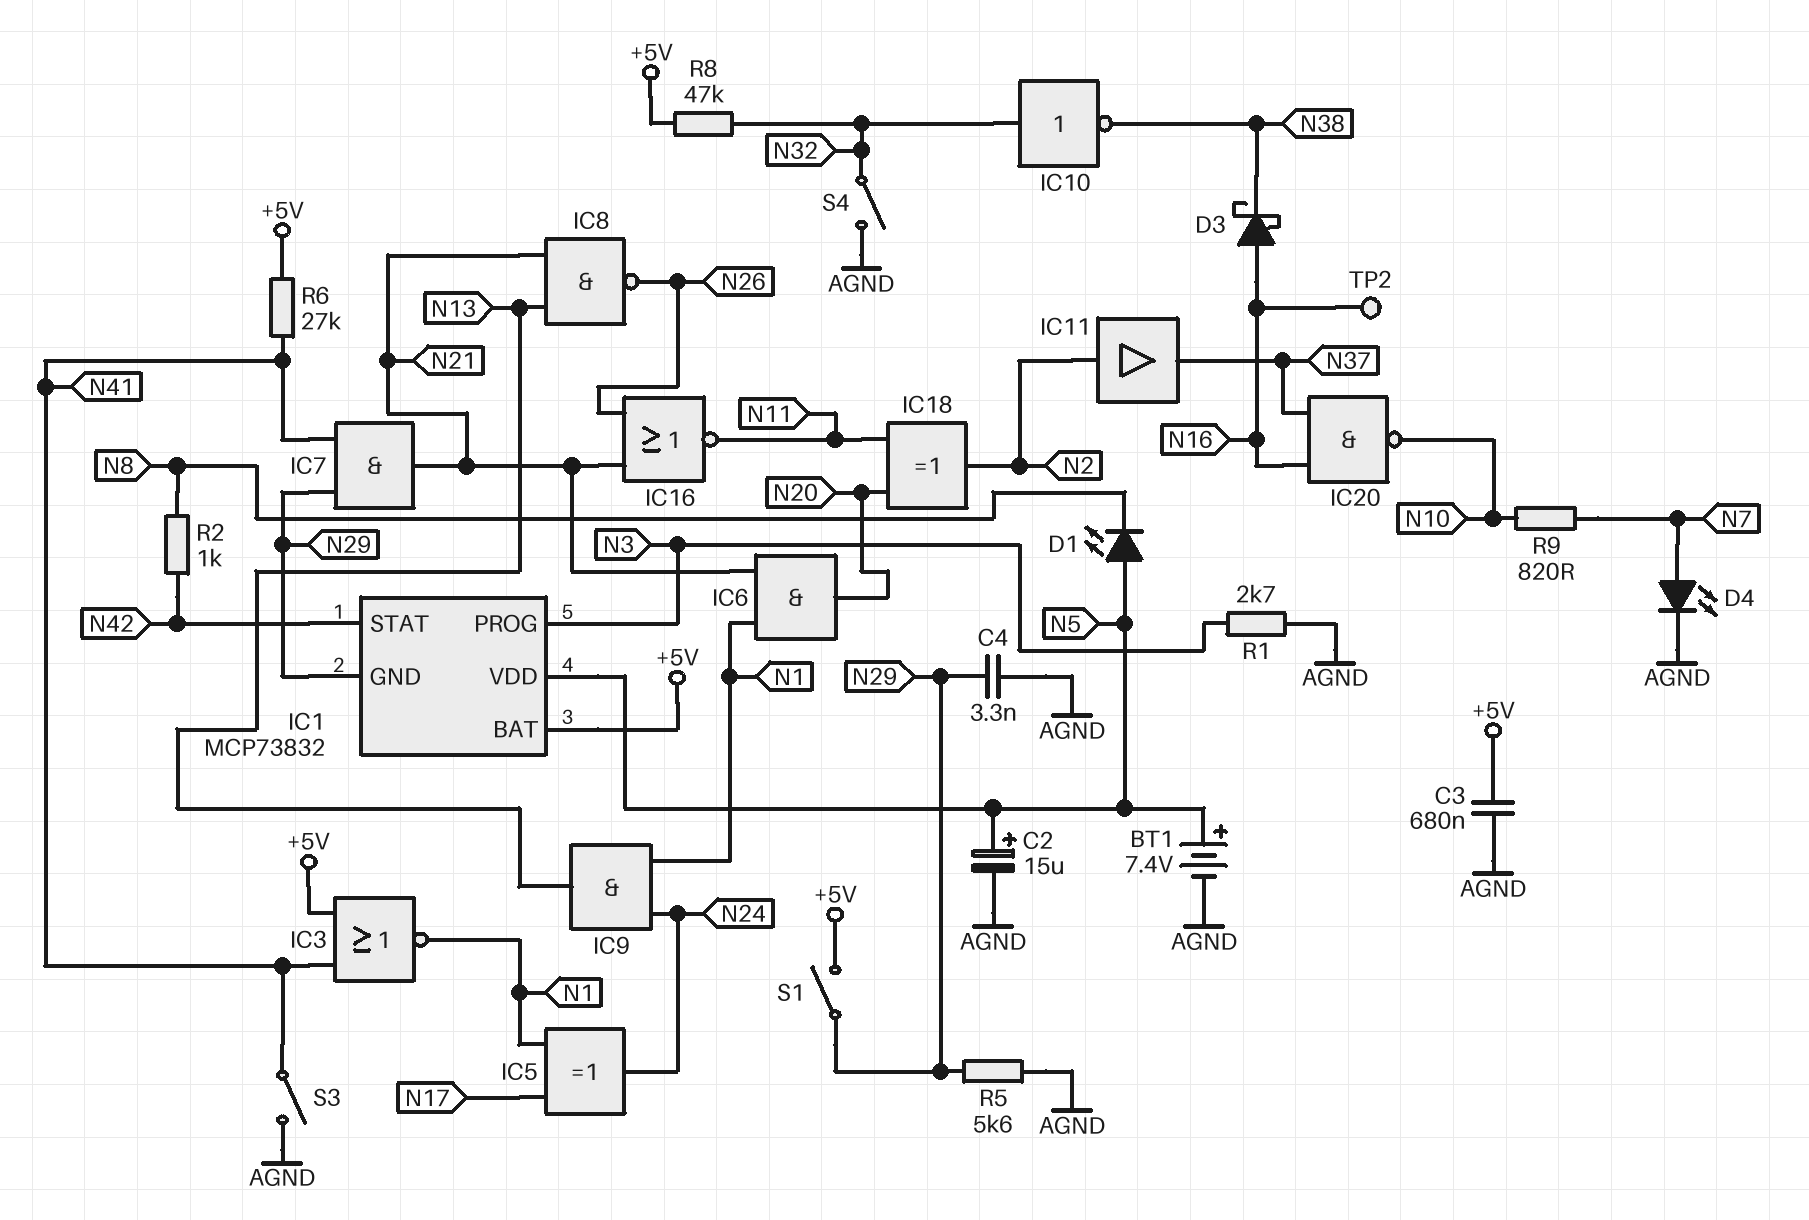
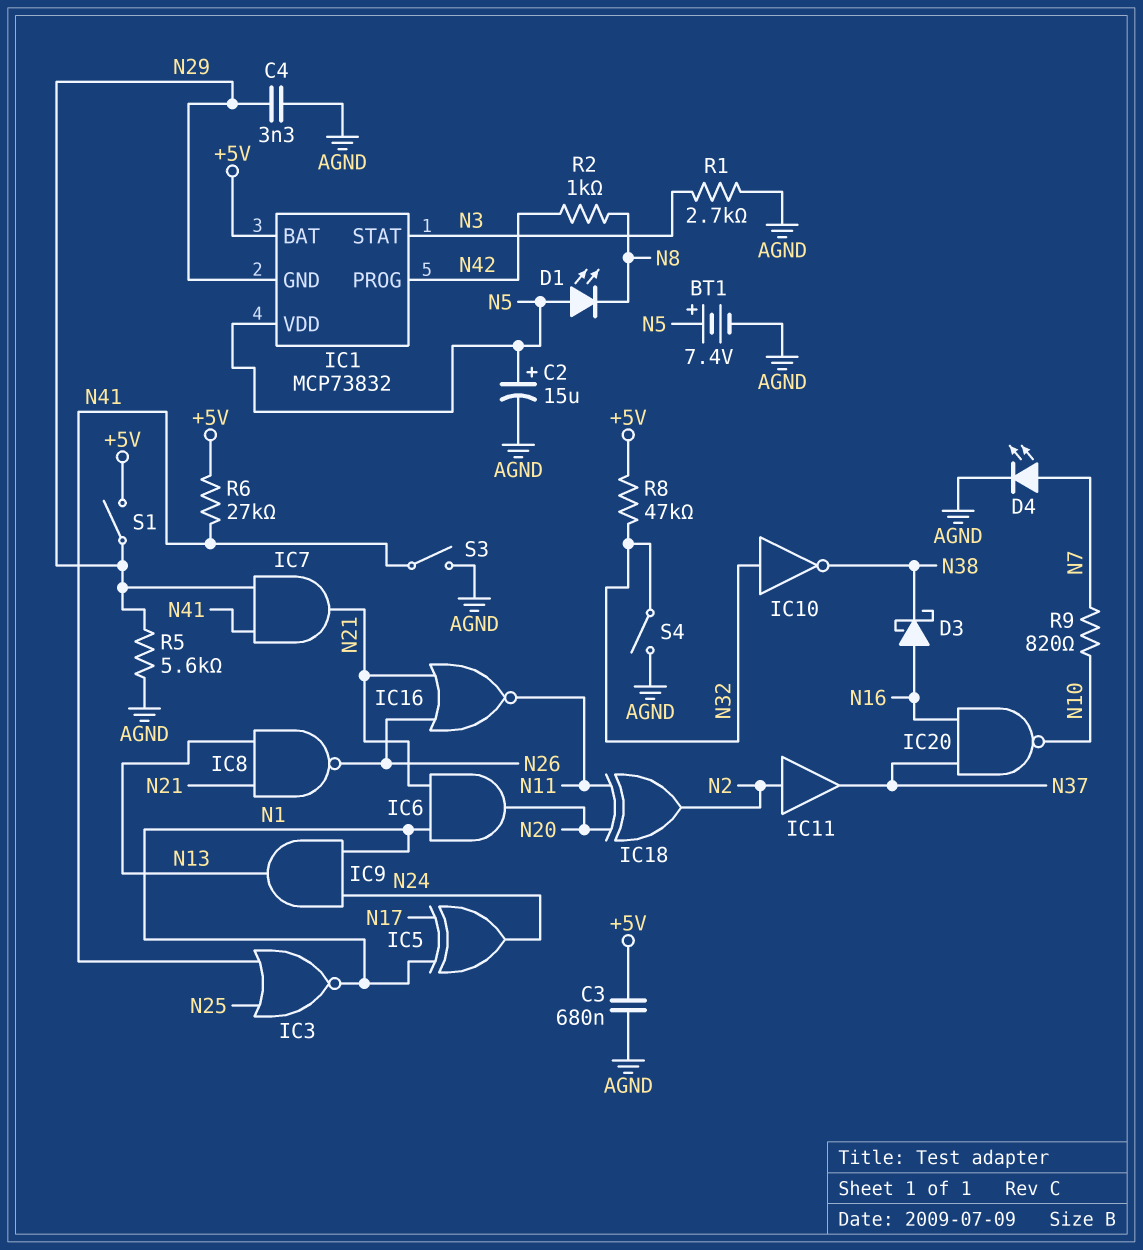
IC1 pin PROG: N3 -> N42
IC1 pin STAT: N42 -> N3
IC3: NOR (in +5V, in N41, out N1) -> NOR (in N25, in N41, out N1)
TP2: test point (N16) -> none

